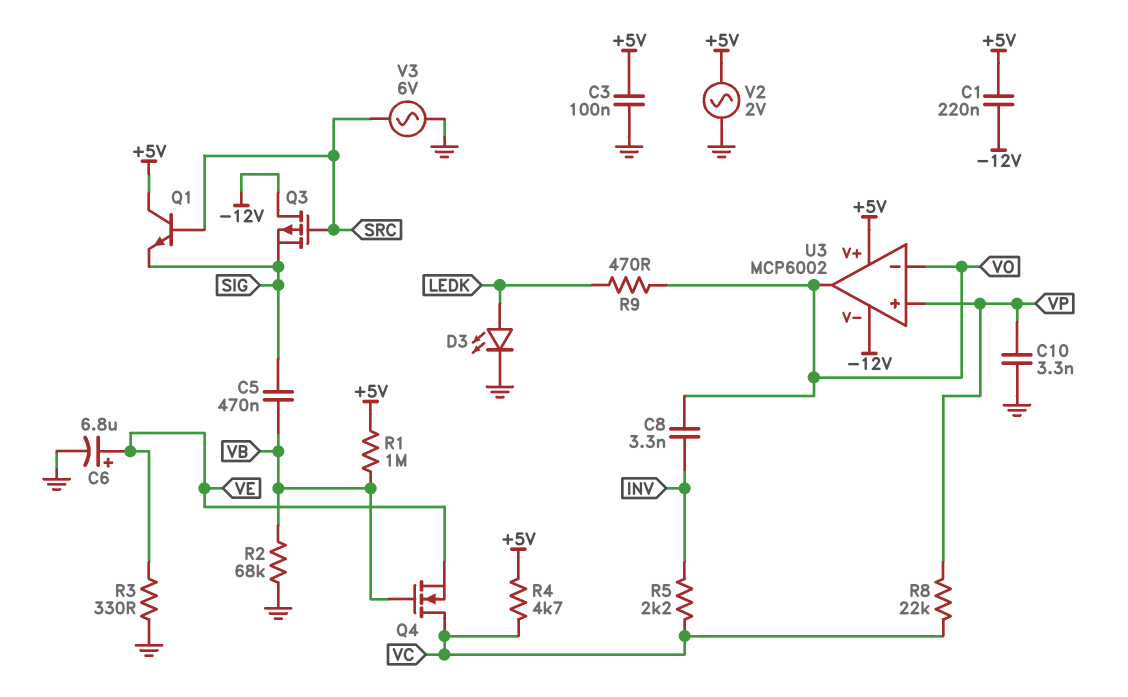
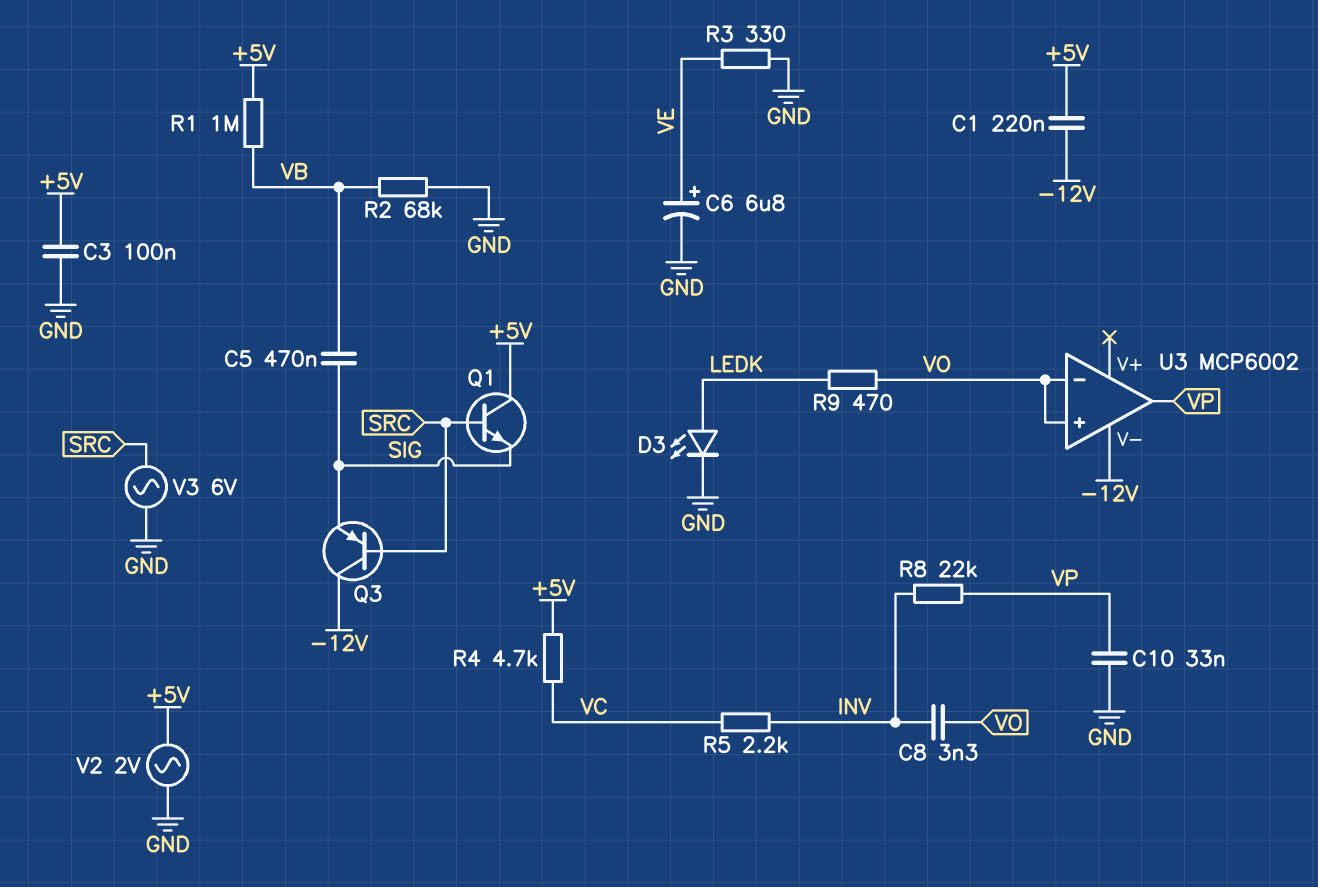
C10: 3.3nF (GND, VP) -> 33nF (GND, VP)
Q3: PMOS (G SRC, D -12V, S SIG) -> PNP (B SRC, C -12V, E SIG)
Q4: NMOS (G VB, D VC, S VE) -> none
R8: 22k (VC, VP) -> 22k (INV, VP)
U3 pin V+: +5V -> none
U3 pin in+: VP -> VO
U3 pin out: VO -> VP

